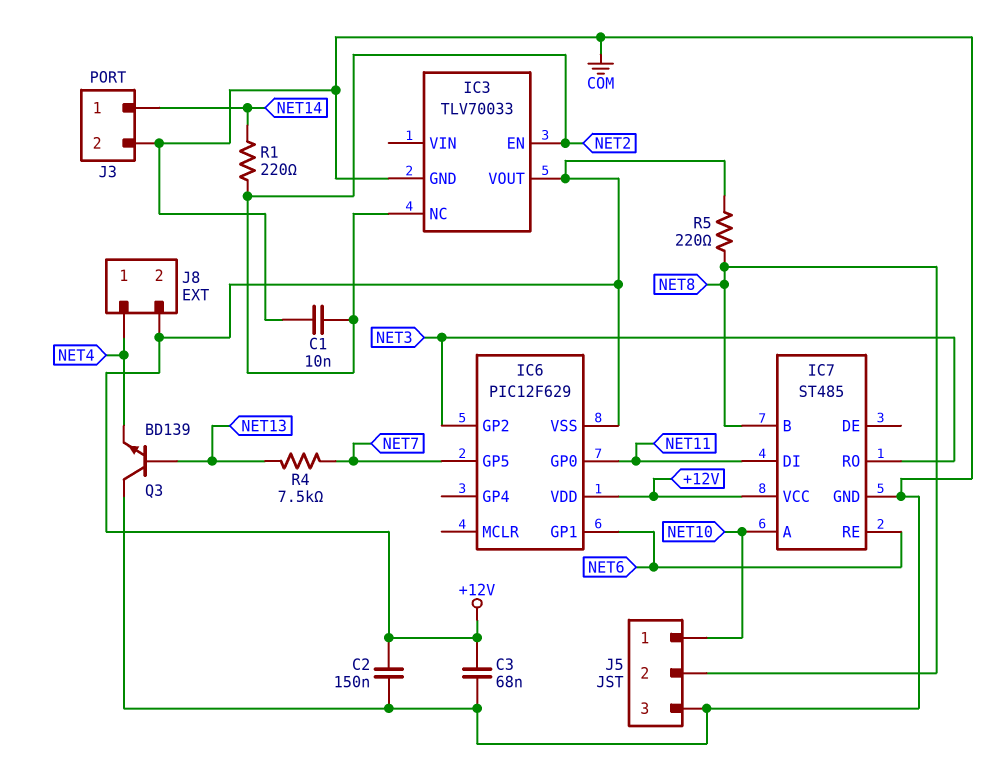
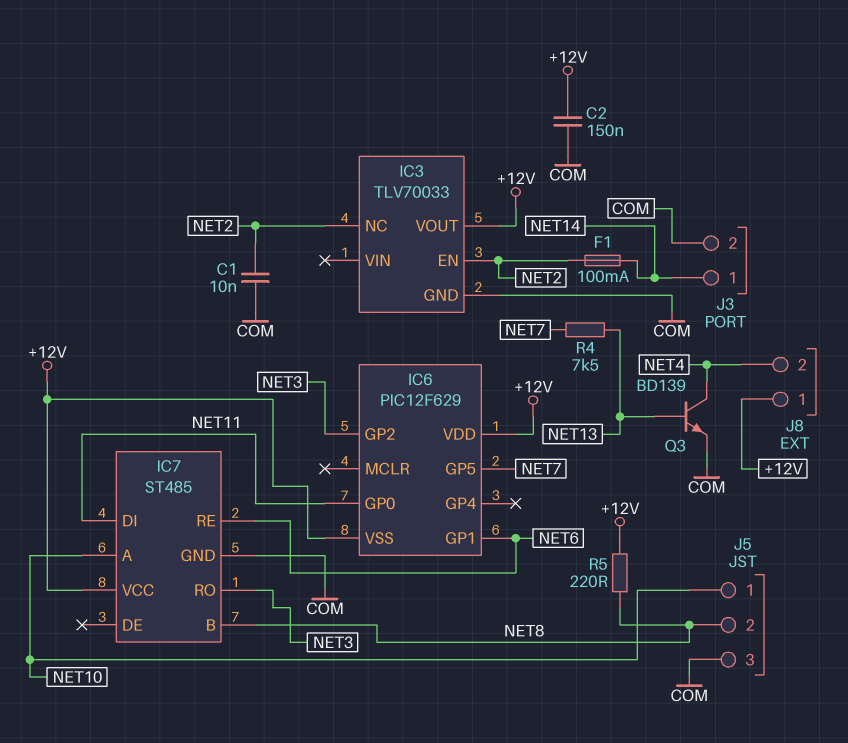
C3: 68nF (+12V, COM) -> none
F1: none -> 100mA (NET2, NET14)
J8 pin 1: NET4 -> +12V
J8 pin 2: +12V -> NET4
Q3: NPN BD139 (B NET13, C COM, E NET4) -> NPN BD139 (B NET13, C NET4, E COM)
R1: 220 (NET2, NET14) -> none

